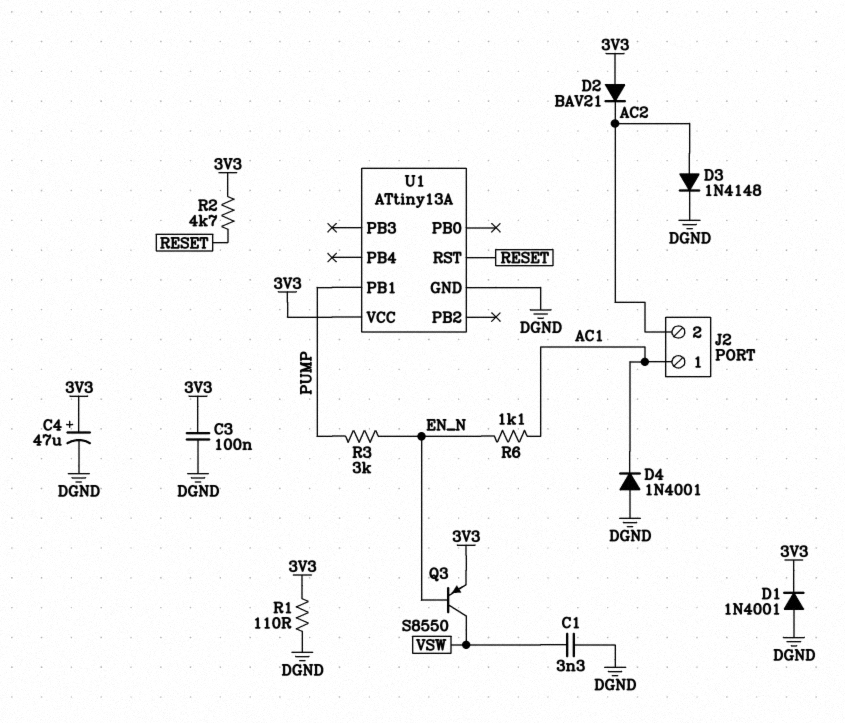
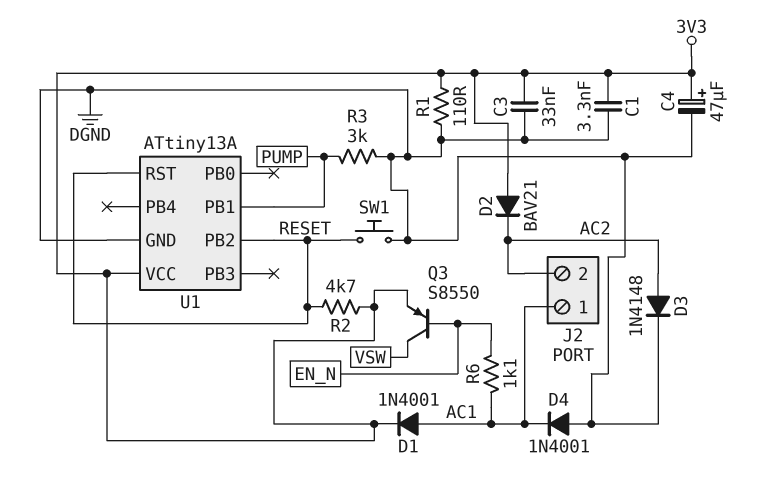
C1: 3.3nF (DGND, VSW) -> 3.3nF (3V3, DGND)
C3: 100nF (3V3, DGND) -> 33nF (3V3, DGND)
D1: diode 1N4001 (A DGND, K 3V3) -> diode 1N4001 (A AC1, K 3V3)
R3: 3k (EN_N, PUMP) -> 3k (DGND, PUMP)
SW1: none -> button (DGND, RESET)
U1 pin PB2: none -> RESET

